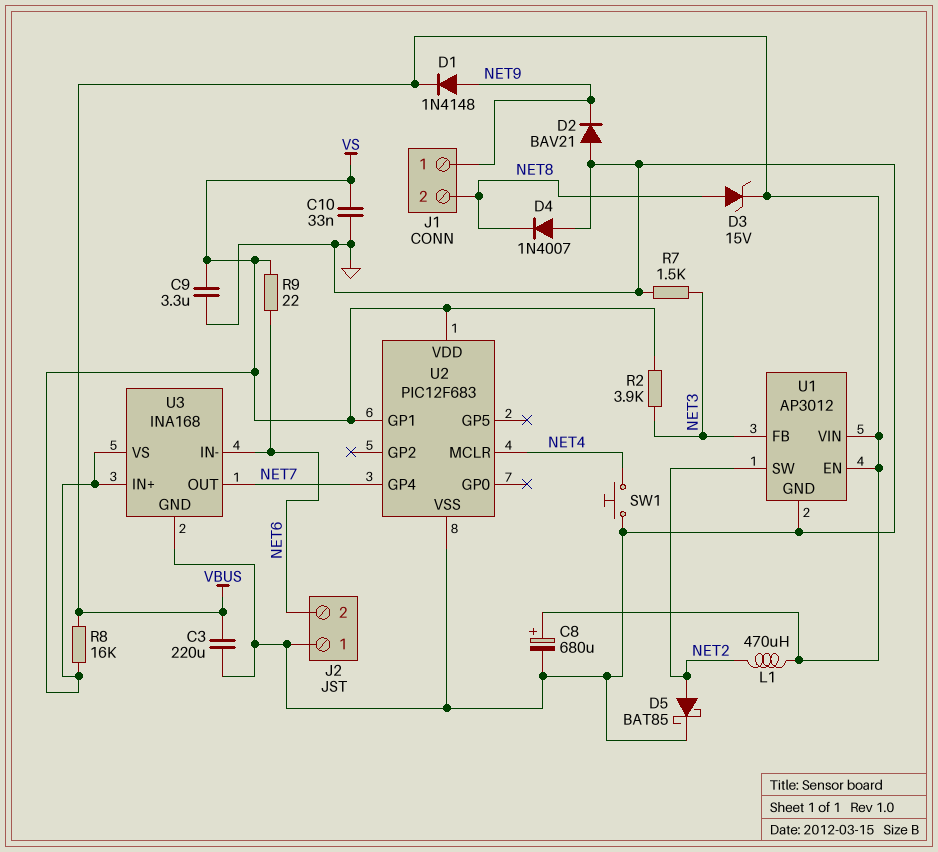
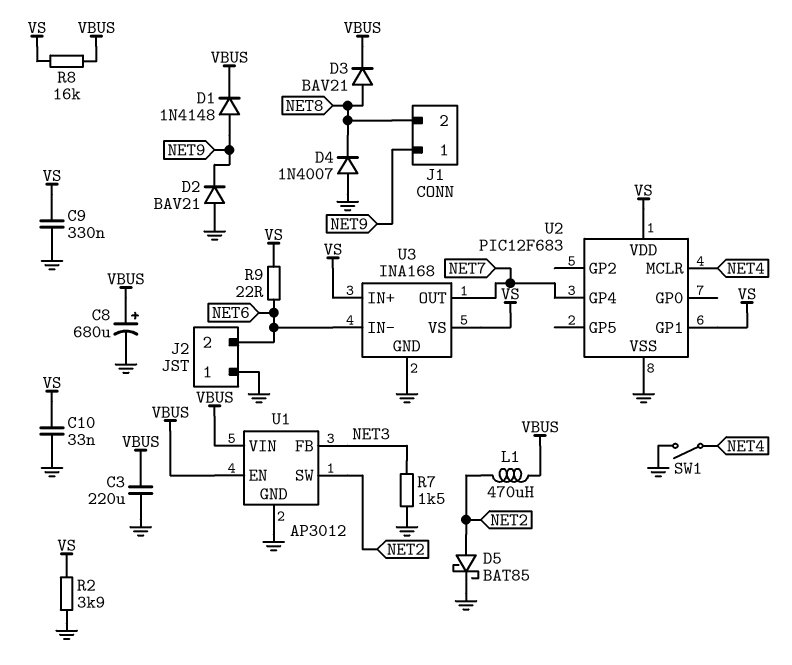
C9: 3.3uF (GND, VS) -> 330nF (GND, VS)
D3: zener 15V (A NET8, K VBUS) -> diode BAV21 (A NET8, K VBUS)
R2: 3.9k (NET3, VS) -> 3.9k (GND, VS)
SW1: button (GND, NET4) -> switch (GND, NET4)

